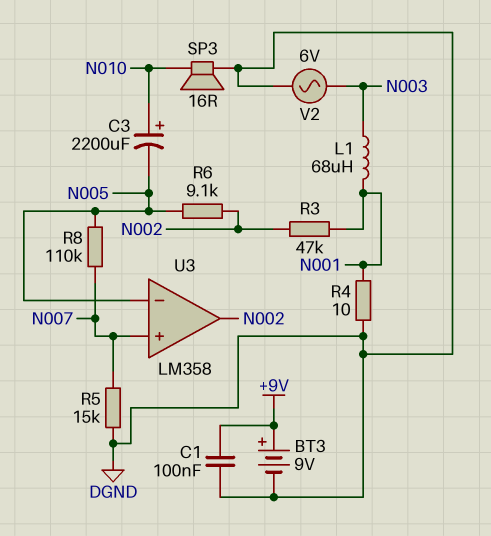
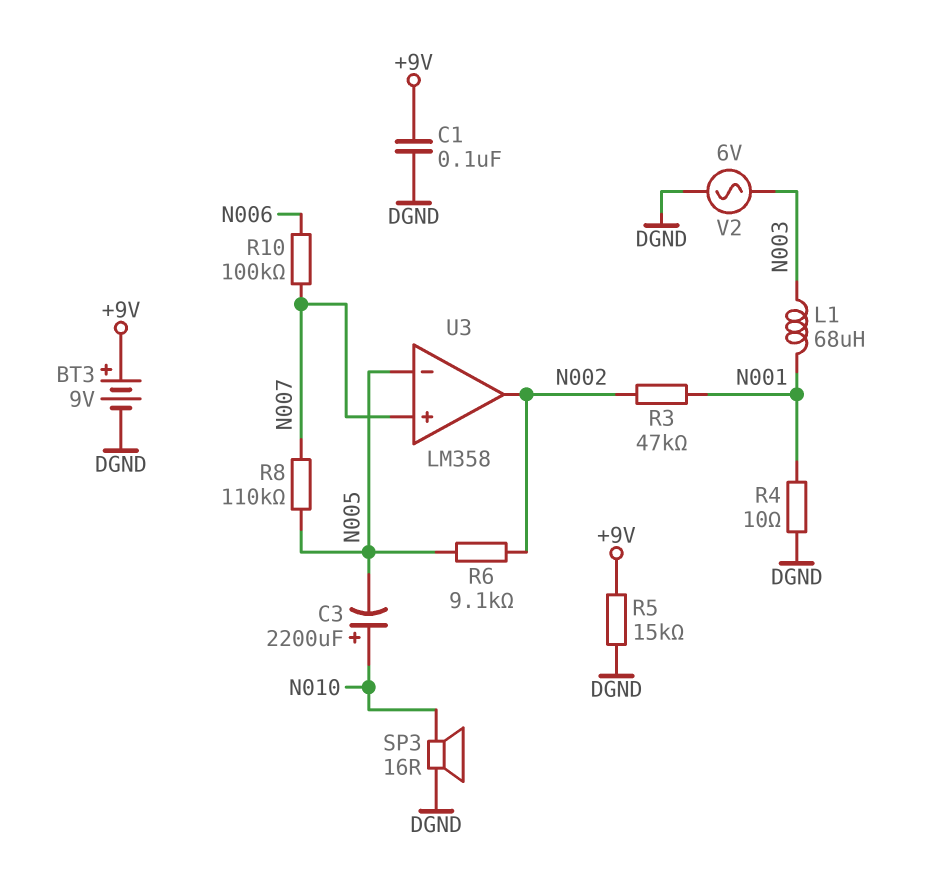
R5: 15k (DGND, N007) -> 15k (+9V, DGND)
R10: none -> 100k (N006, N007)

